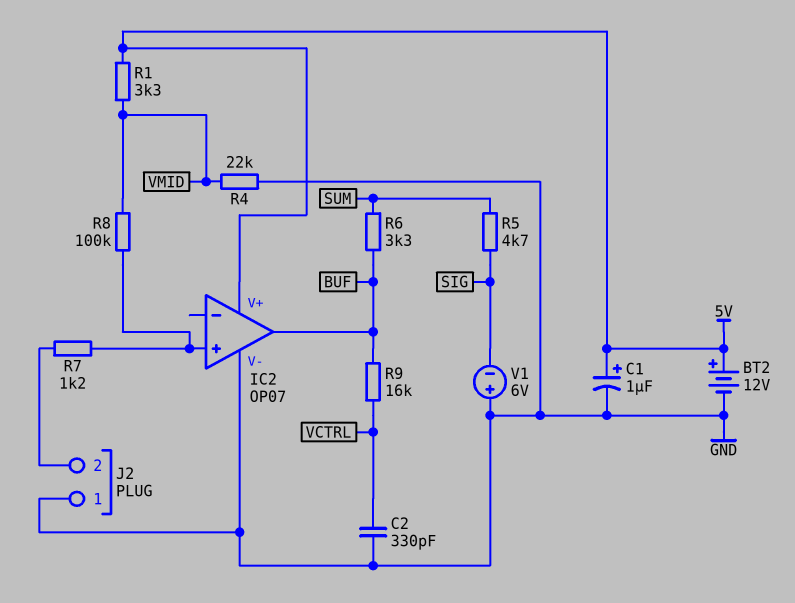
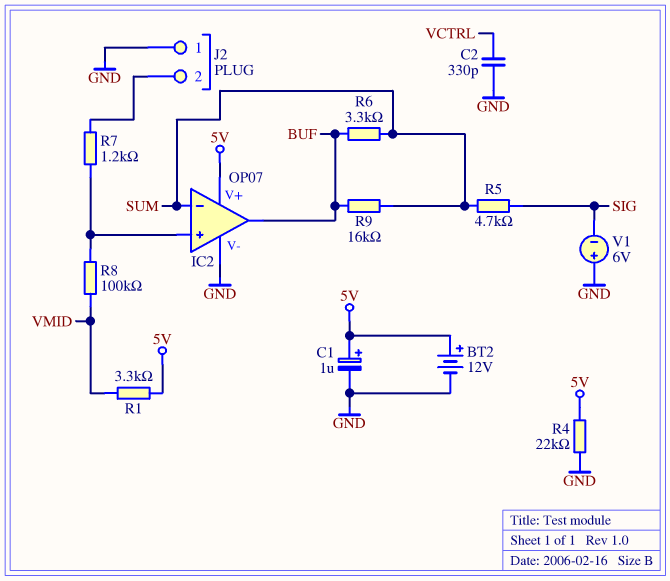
IC2 pin in-: none -> SUM
R4: 22k (GND, VMID) -> 22k (5V, GND)
R9: 16k (BUF, VCTRL) -> 16k (BUF, SUM)

